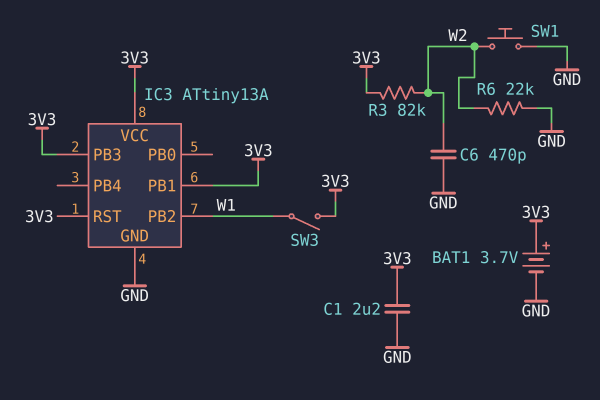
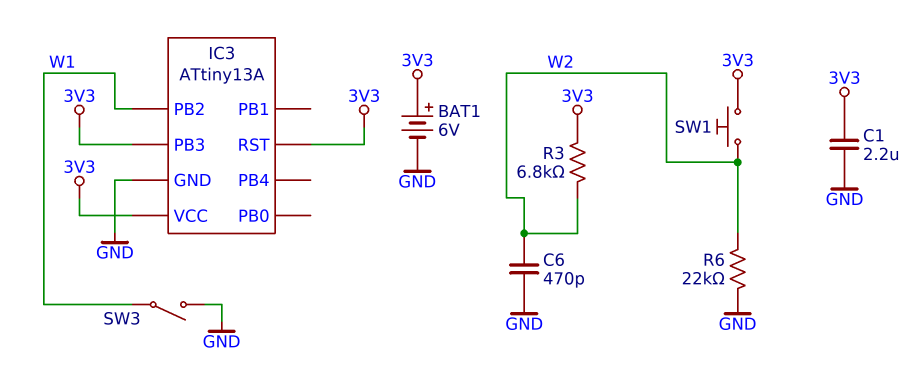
BAT1: 3.7V (plus 3V3, minus GND) -> 6V (plus 3V3, minus GND)
IC3 pin PB1: 3V3 -> none
R3: 82k (3V3, W2) -> 6.8k (3V3, W2)
SW1: button (GND, W2) -> button (3V3, W2)
SW3: switch (3V3, W1) -> switch (GND, W1)

